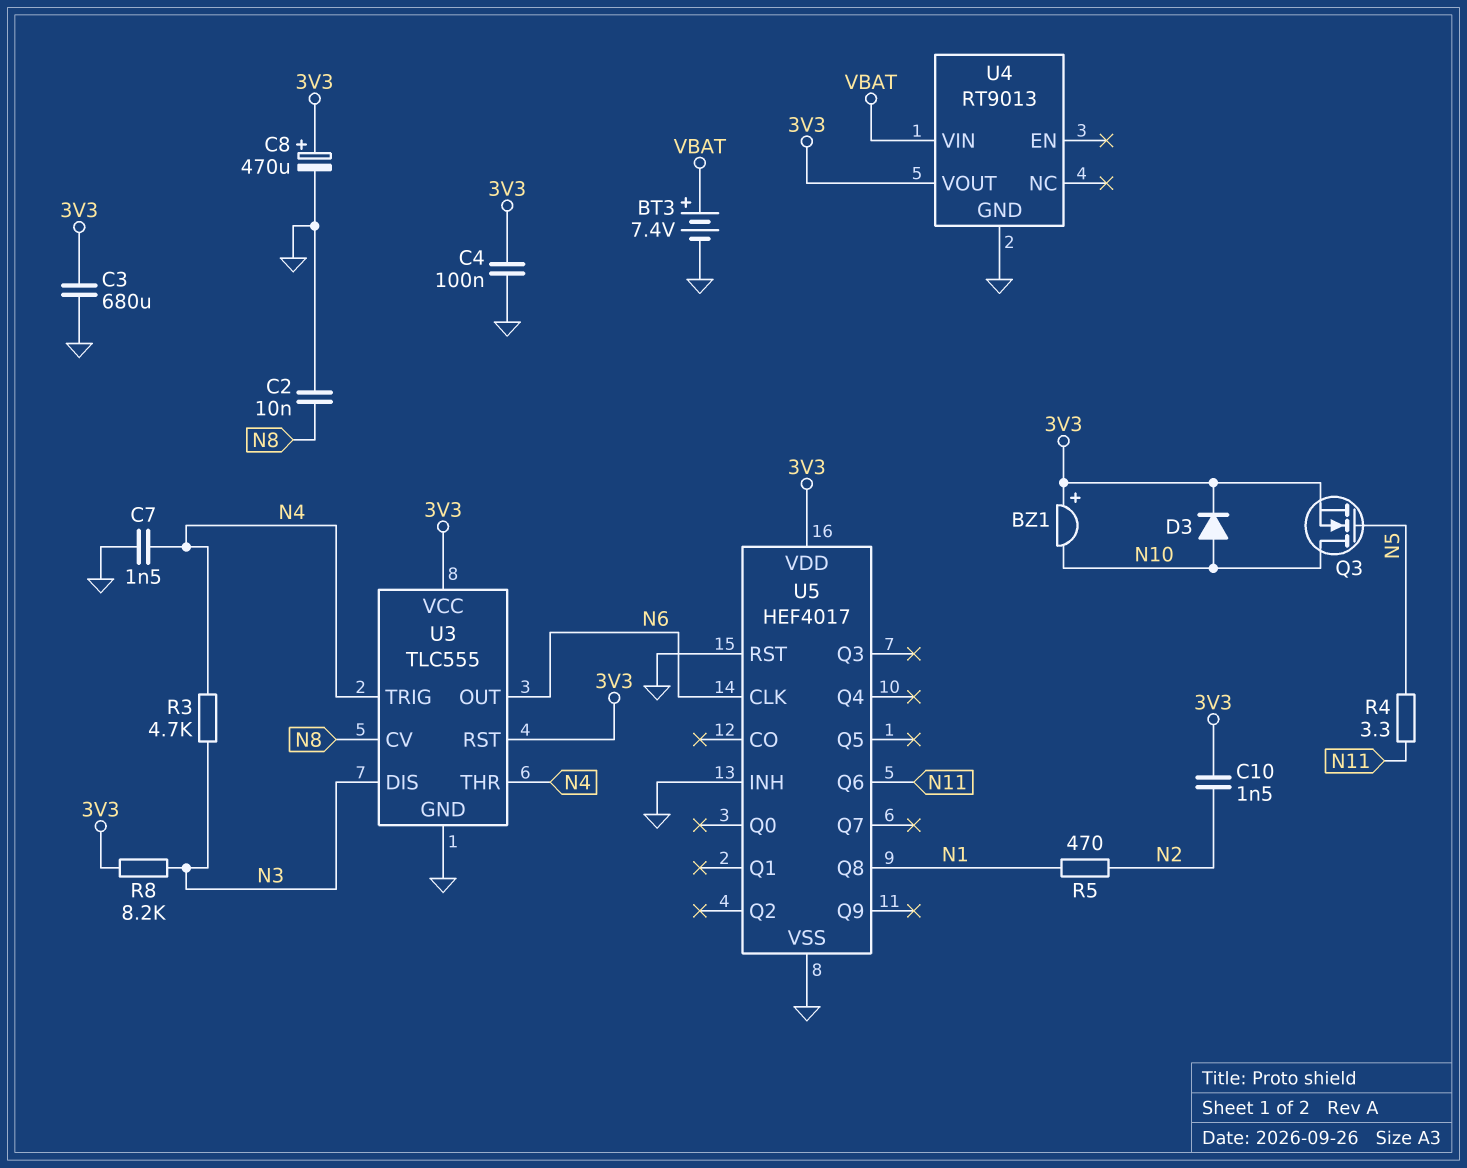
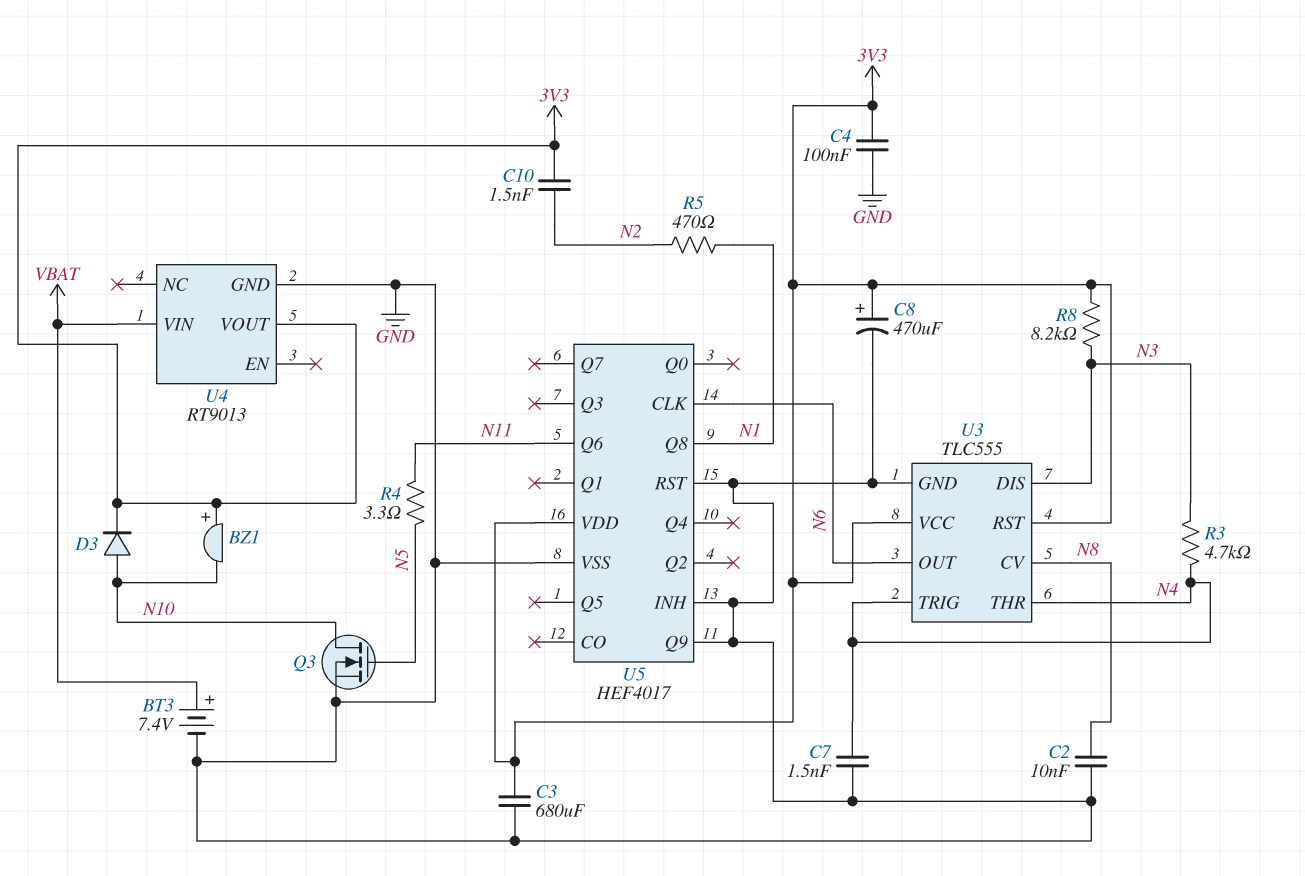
Q3: NMOS (G N5, D N10, S 3V3) -> NMOS (G N5, D N10, S GND)
U5 pin Q9: none -> GND

